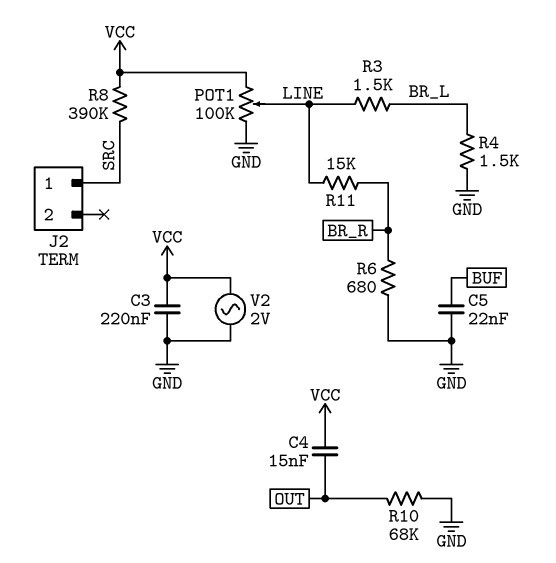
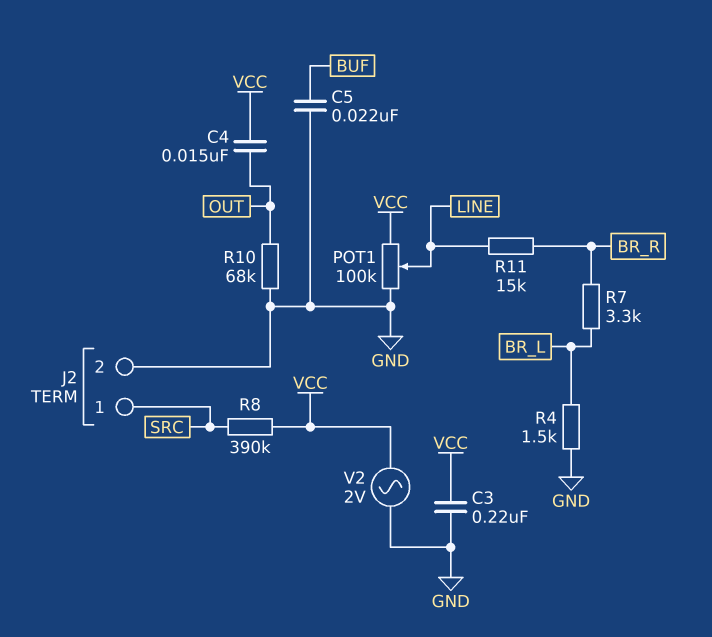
J2 pin 2: none -> GND
R3: 1.5k (BR_L, LINE) -> none
R6: 680 (BR_R, GND) -> none
R7: none -> 3.3k (BR_L, BR_R)

